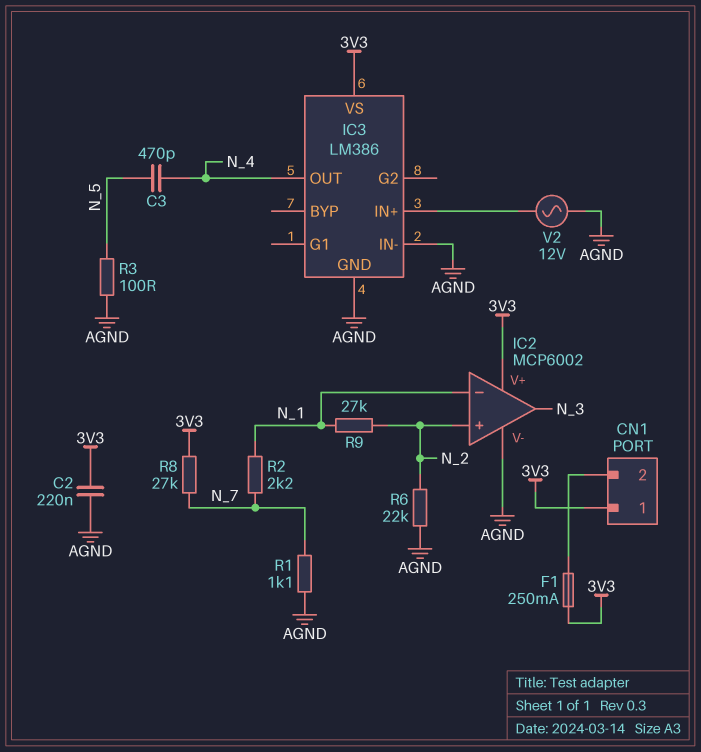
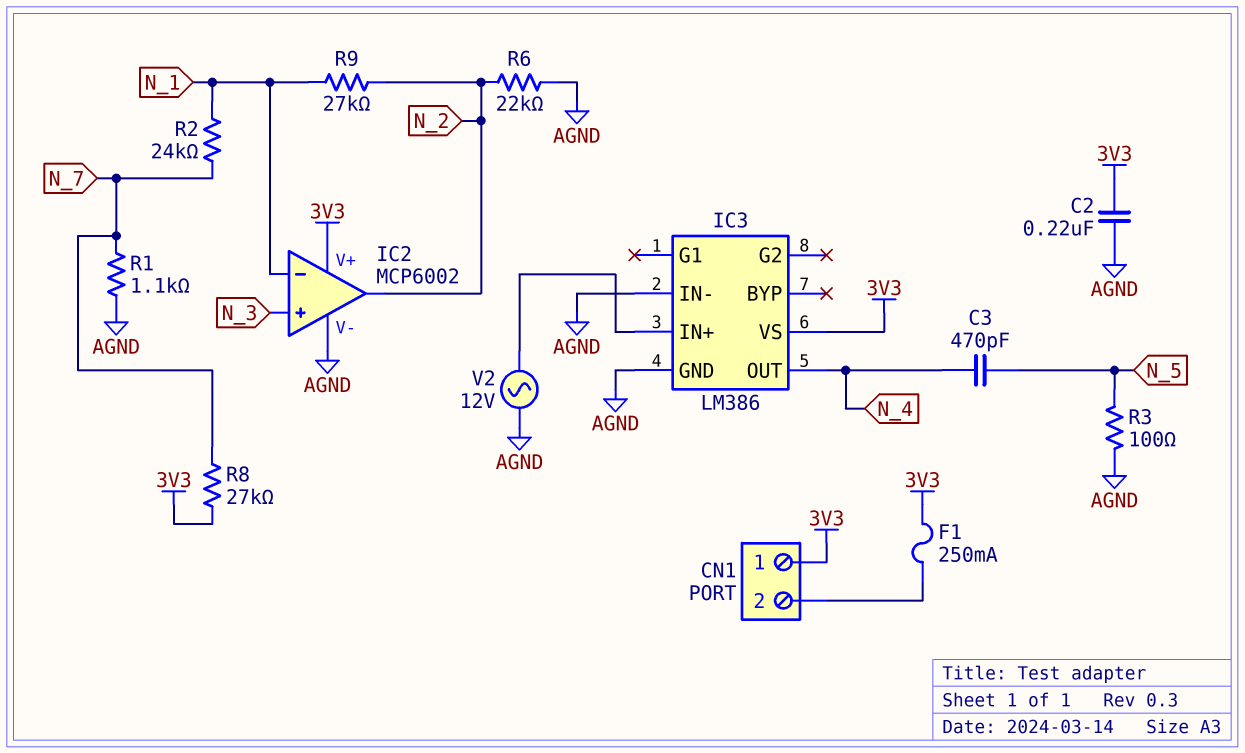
IC2 pin in+: N_2 -> N_3
IC2 pin out: N_3 -> N_2
R2: 2.2k (N_1, N_7) -> 24k (N_1, N_7)

